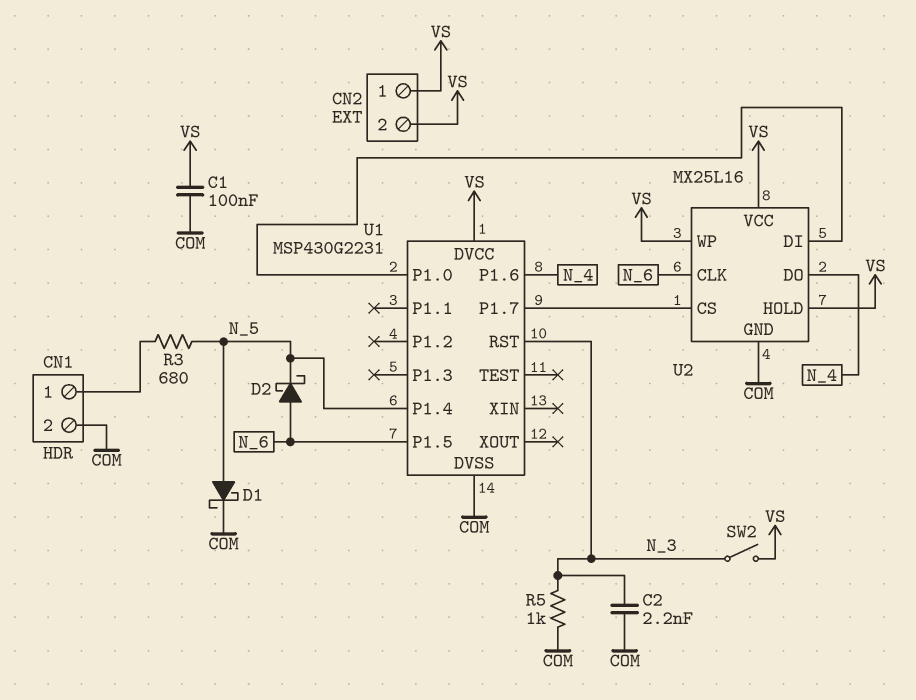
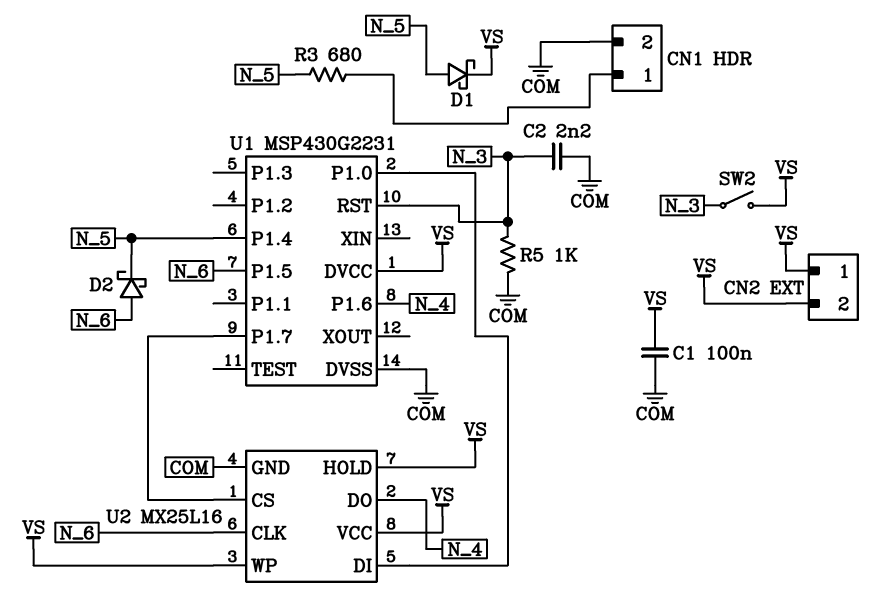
D1: schottky (A N_5, K COM) -> schottky (A N_5, K VS)

